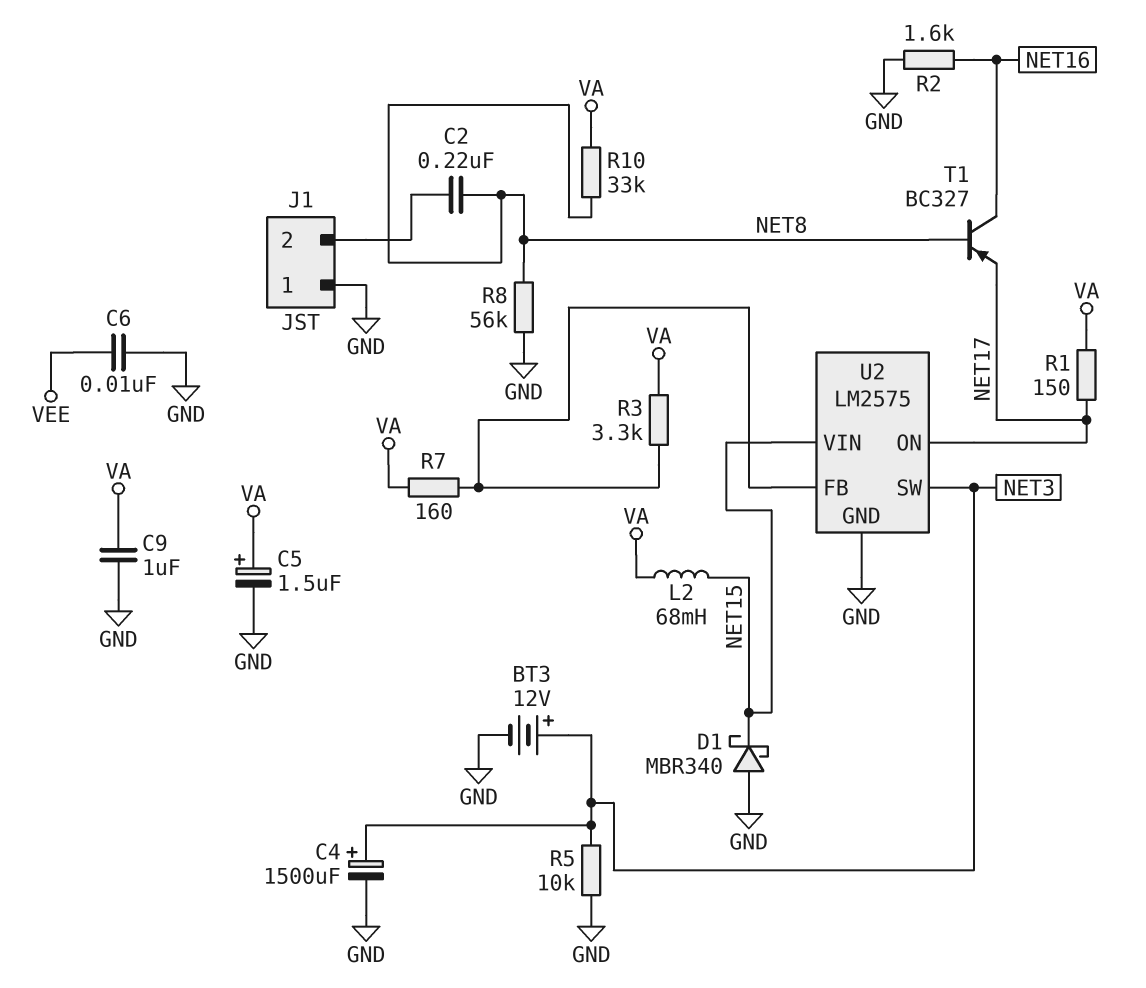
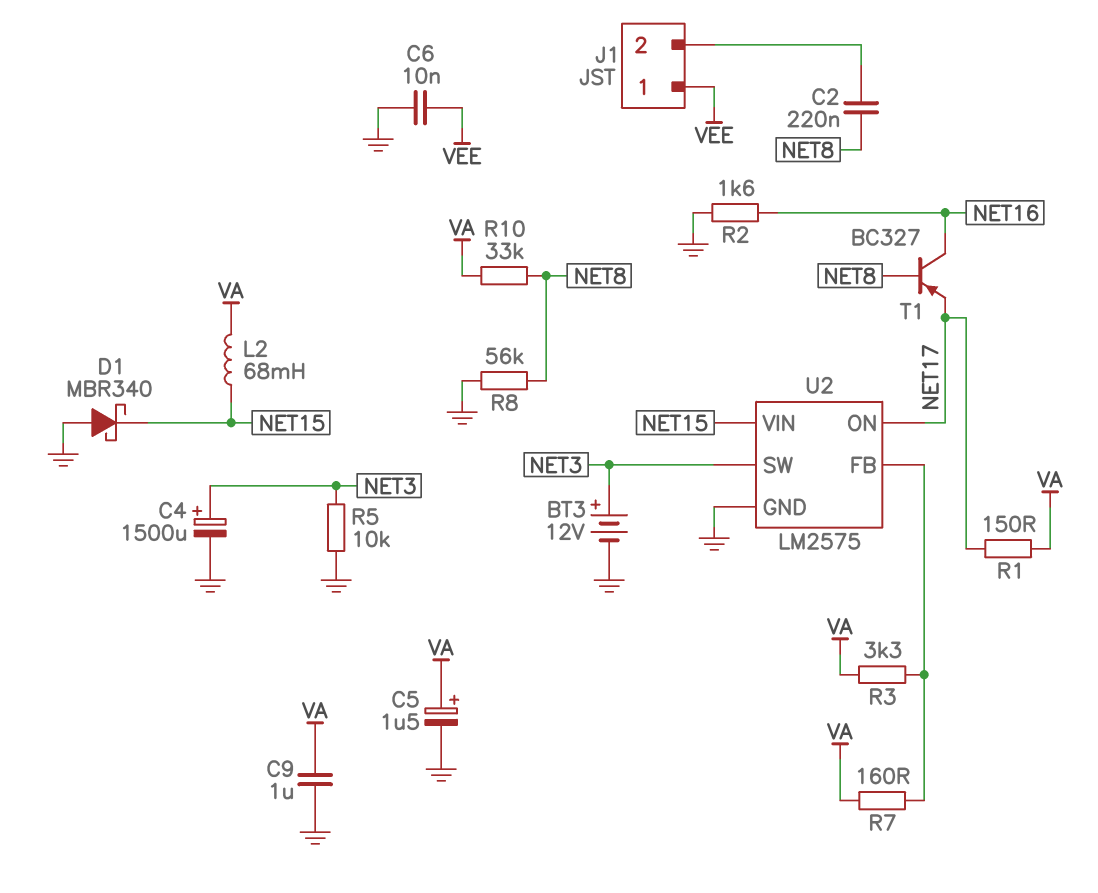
J1 pin 1: GND -> VEE

